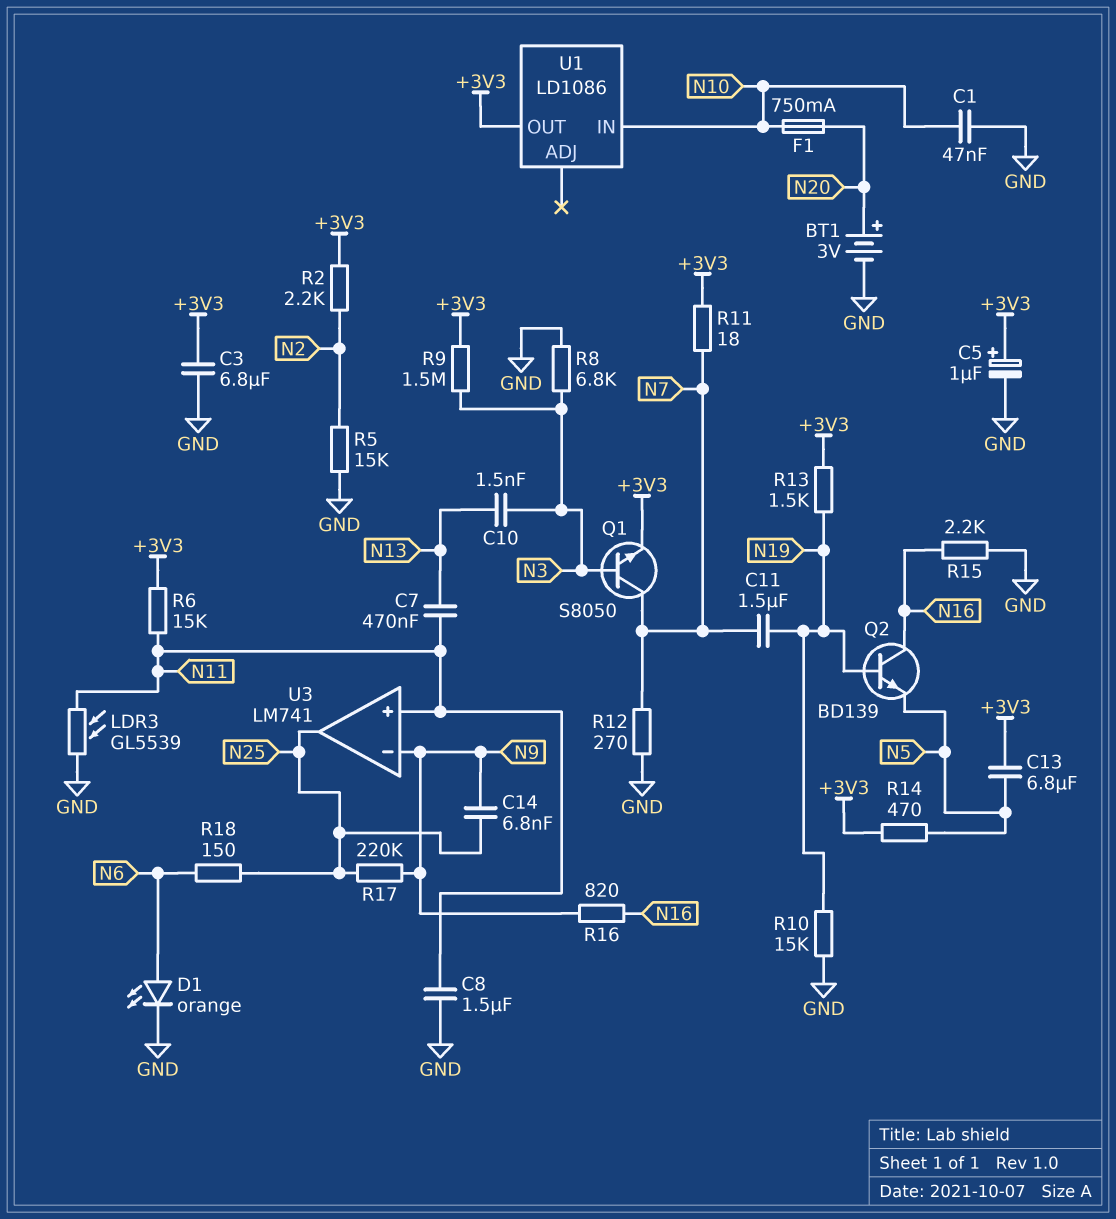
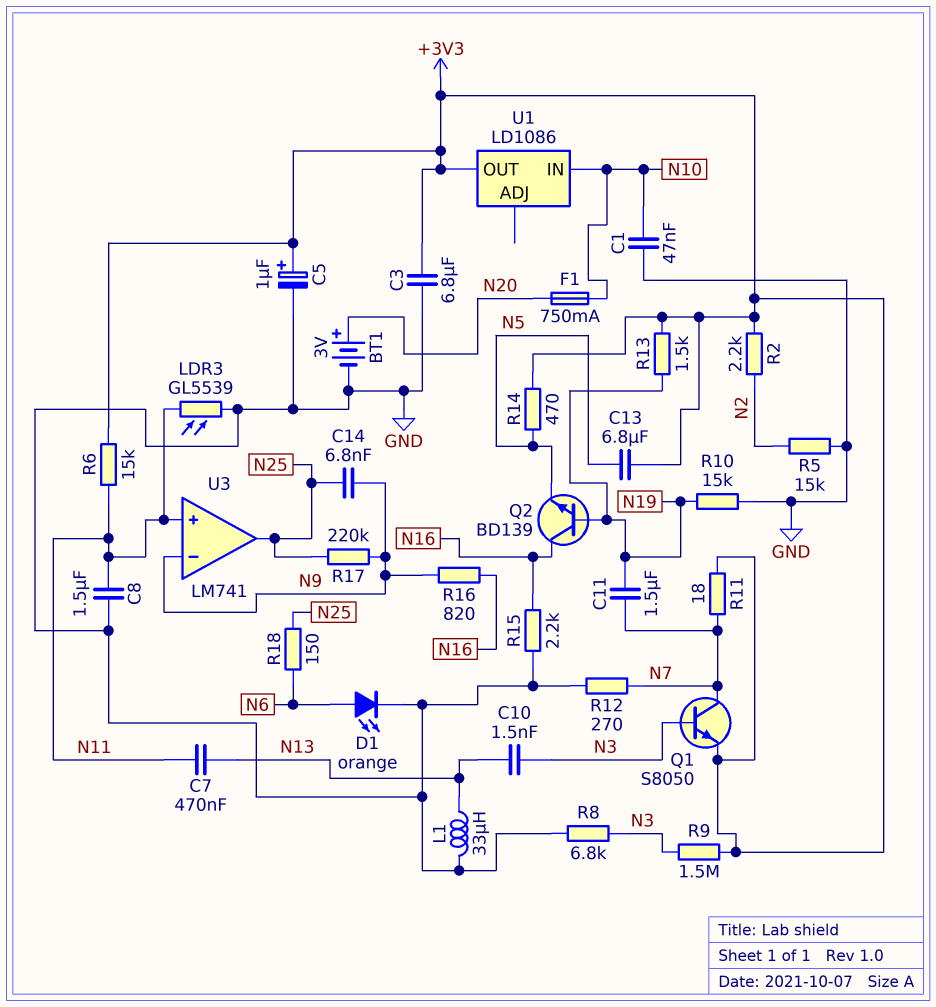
L1: none -> 33uH (GND, N13)

